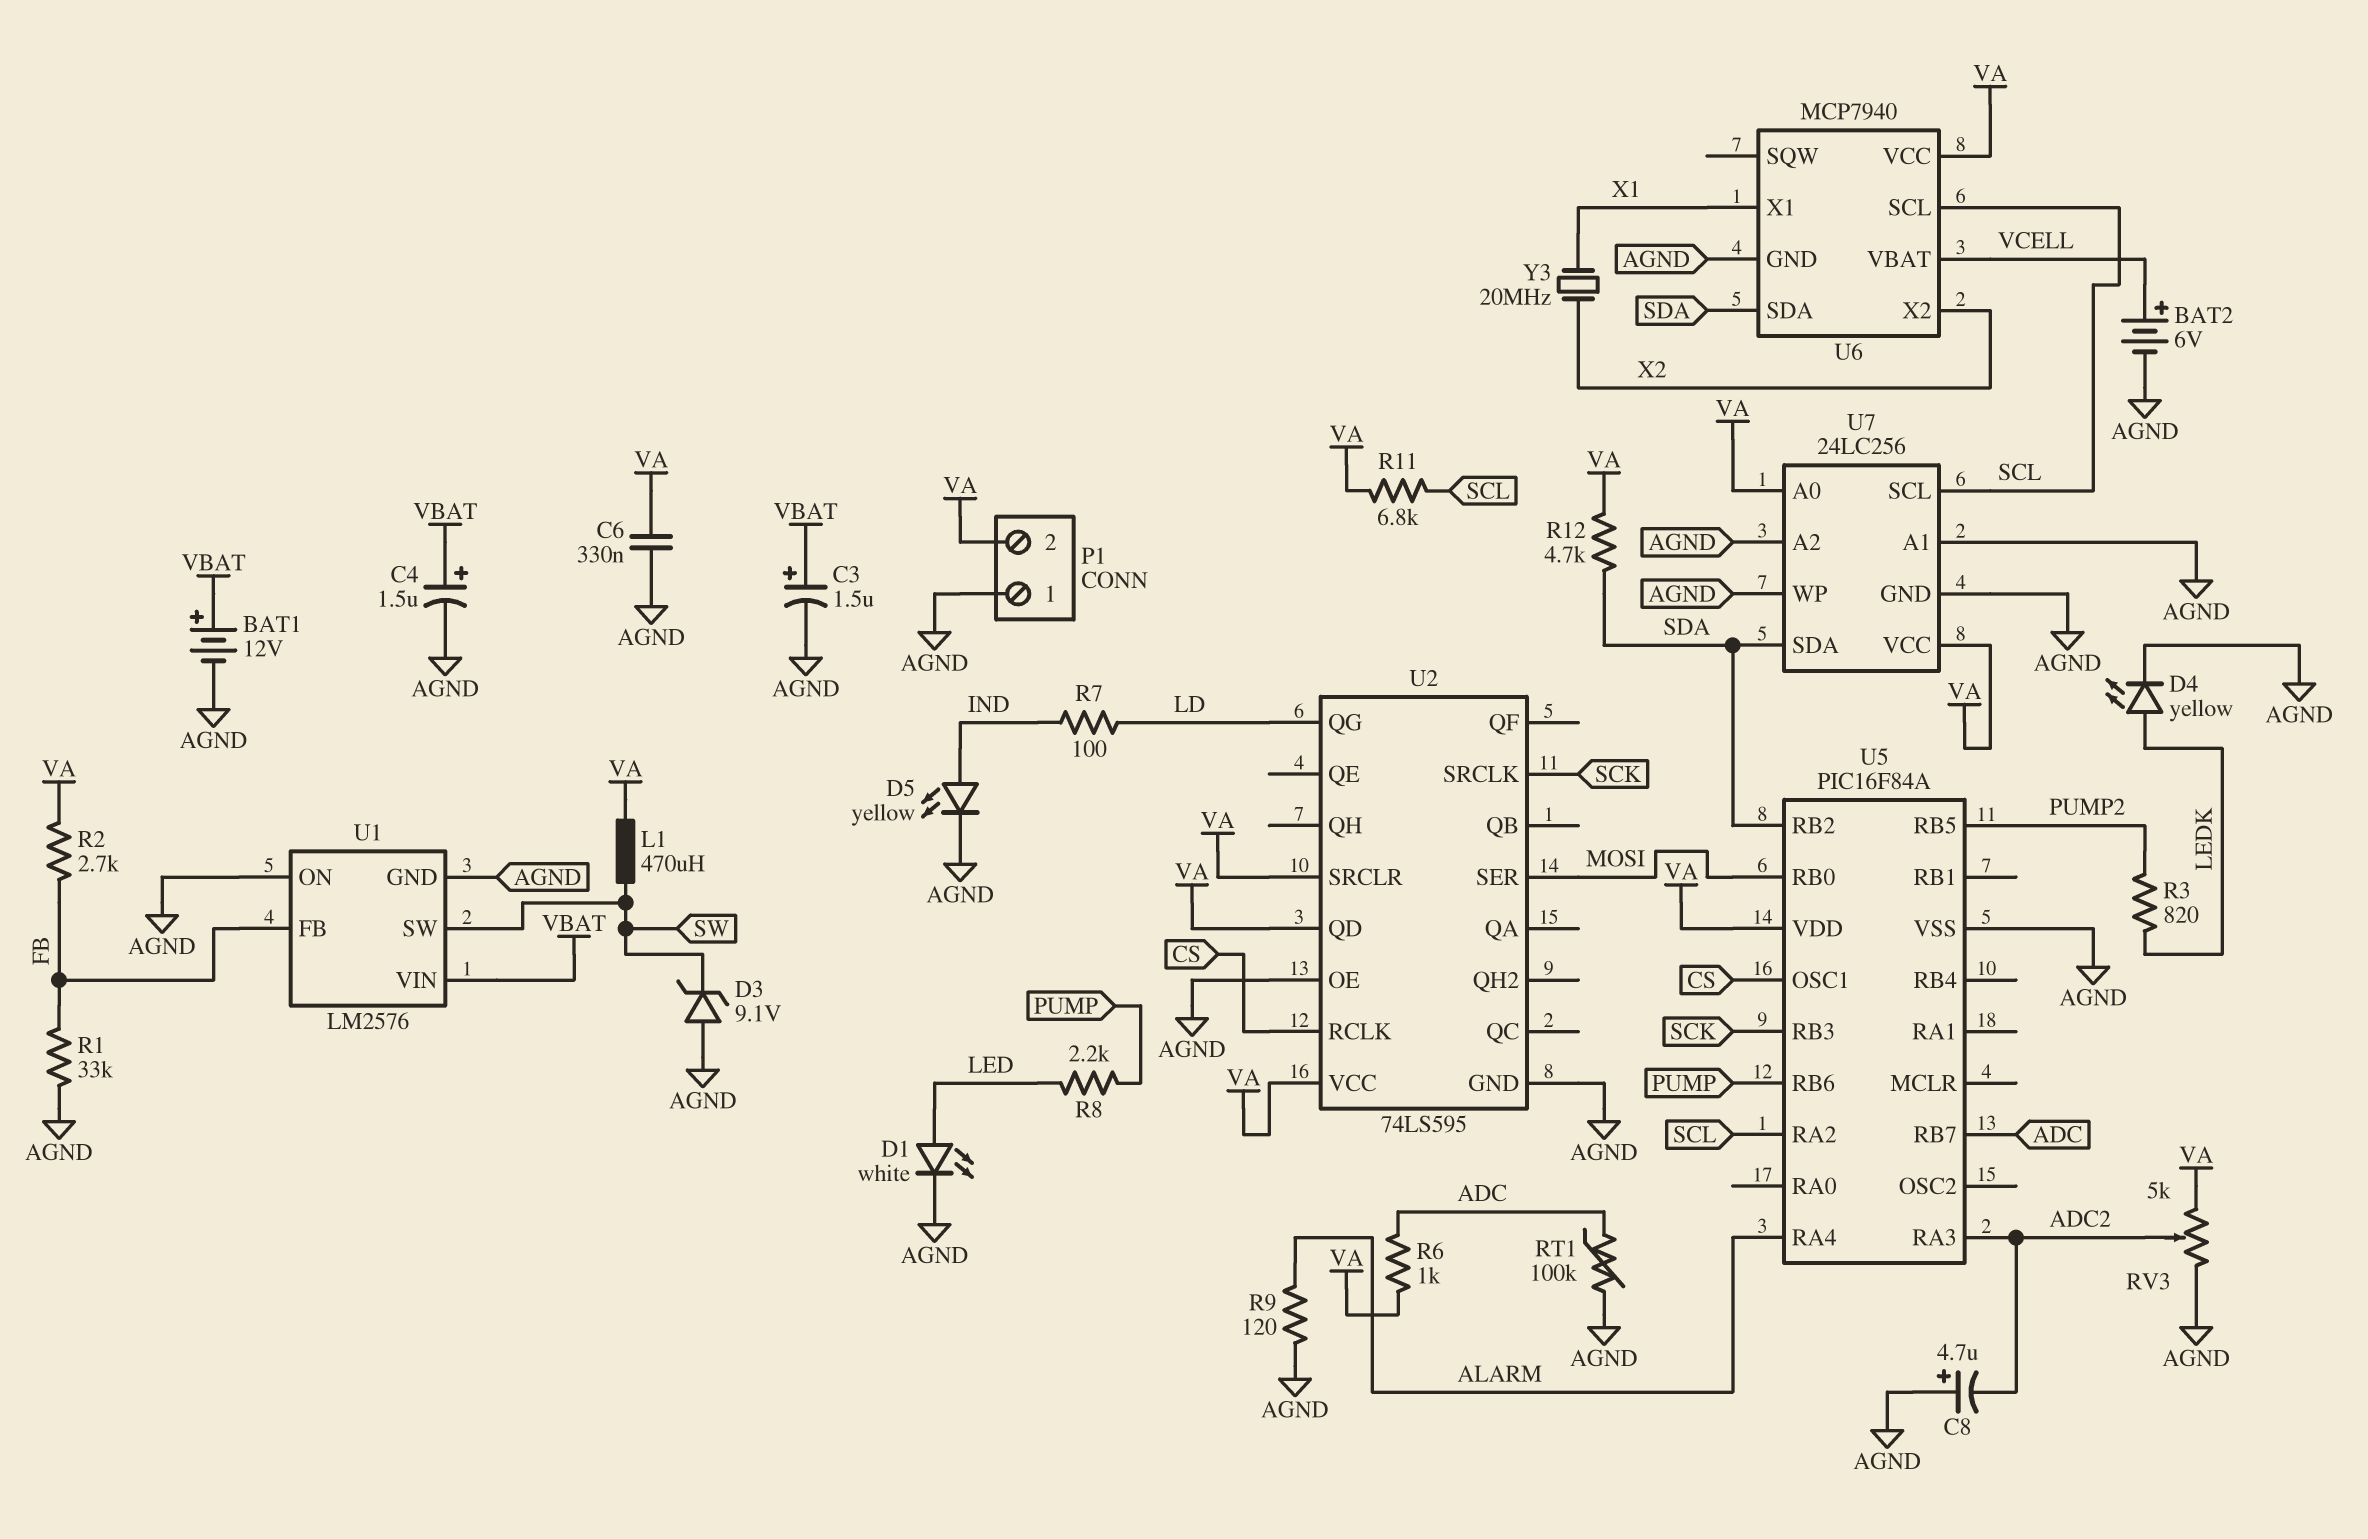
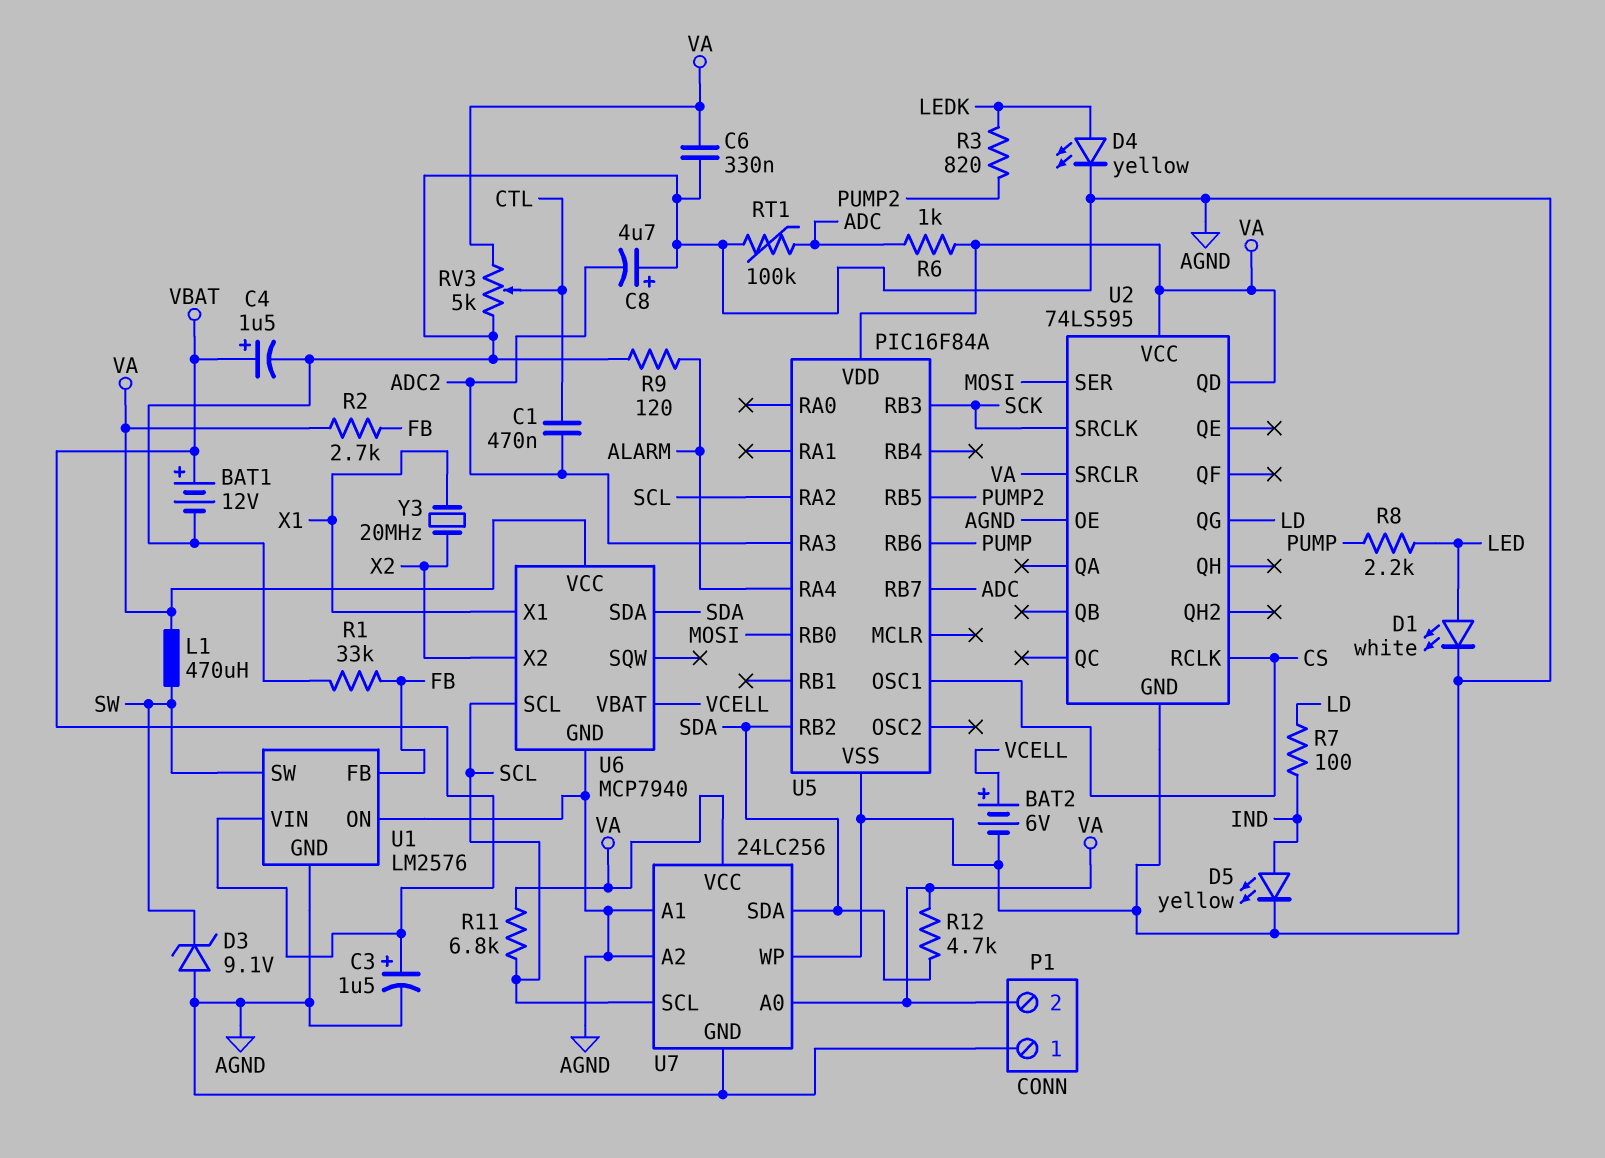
C1: none -> 470nF (ADC2, CTL)
RV3: 5k (AGND, VA, wiper ADC2) -> 5k (AGND, VA, wiper CTL)

